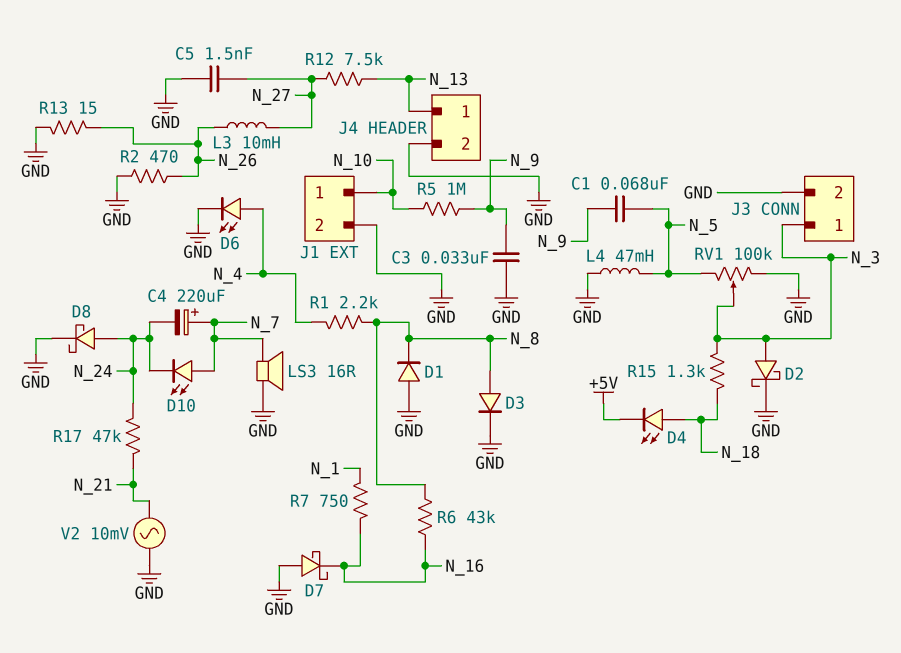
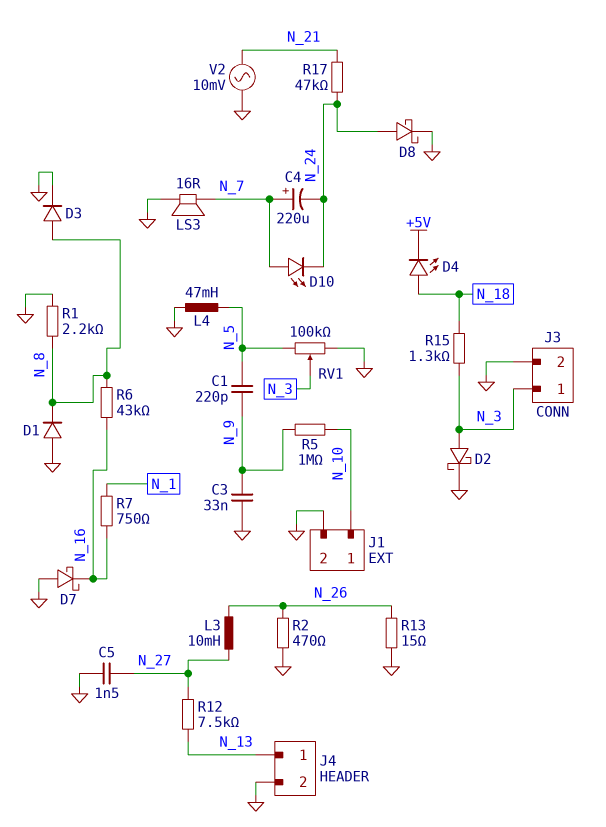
C1: 68nF (N_5, N_9) -> 220pF (N_5, N_9)
D6: LED (A N_4, K GND) -> none
R1: 2.2k (N_4, N_8) -> 2.2k (GND, N_8)

